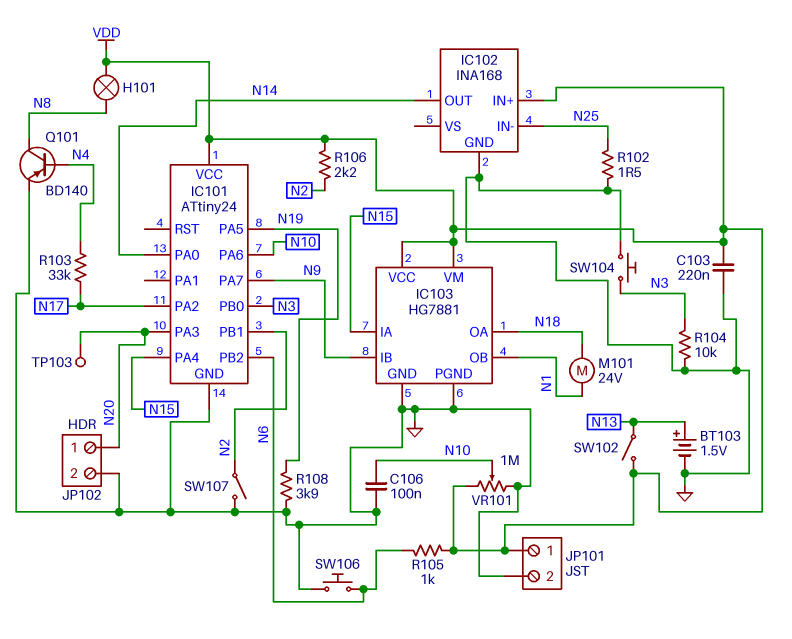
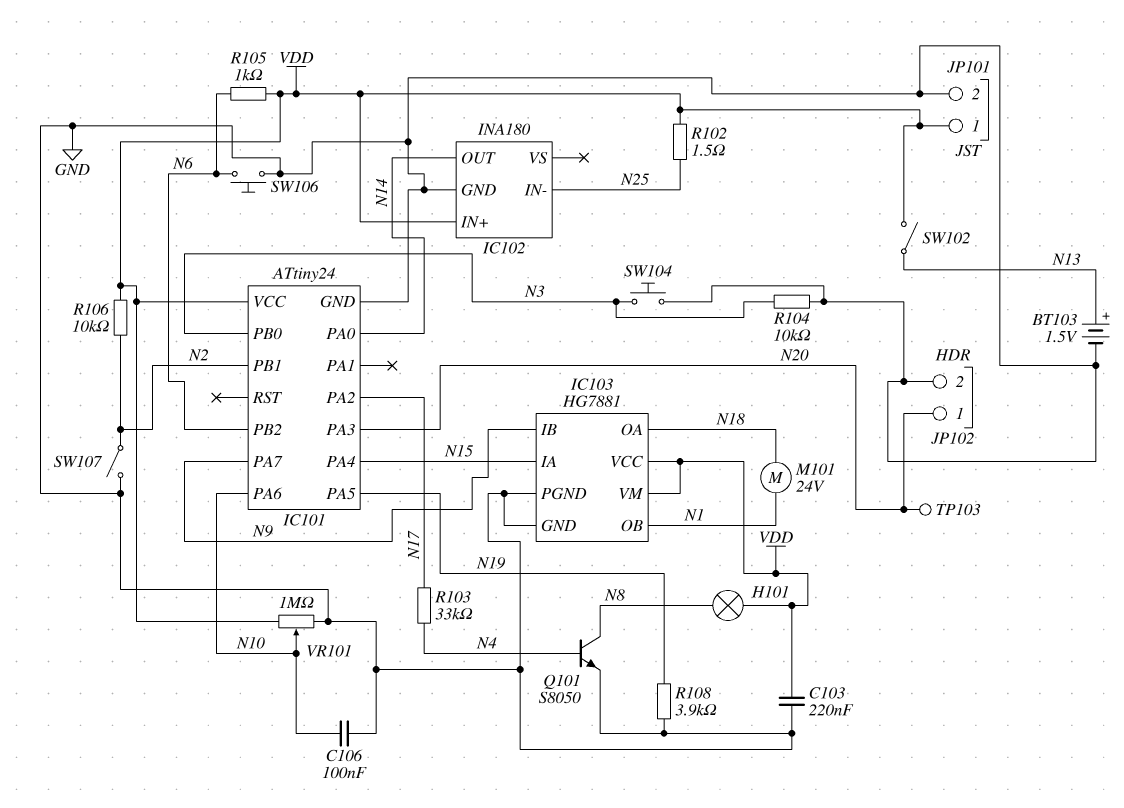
IC102: INA168 -> INA180
Q101: PNP BD140 (B N4, C N8, E GND) -> NPN S8050 (B N4, C N8, E GND)
R102: 1.5 (GND, N25) -> 1.5 (N25, VDD)
R106: 2.2k (N2, VDD) -> 10k (N2, VDD)

